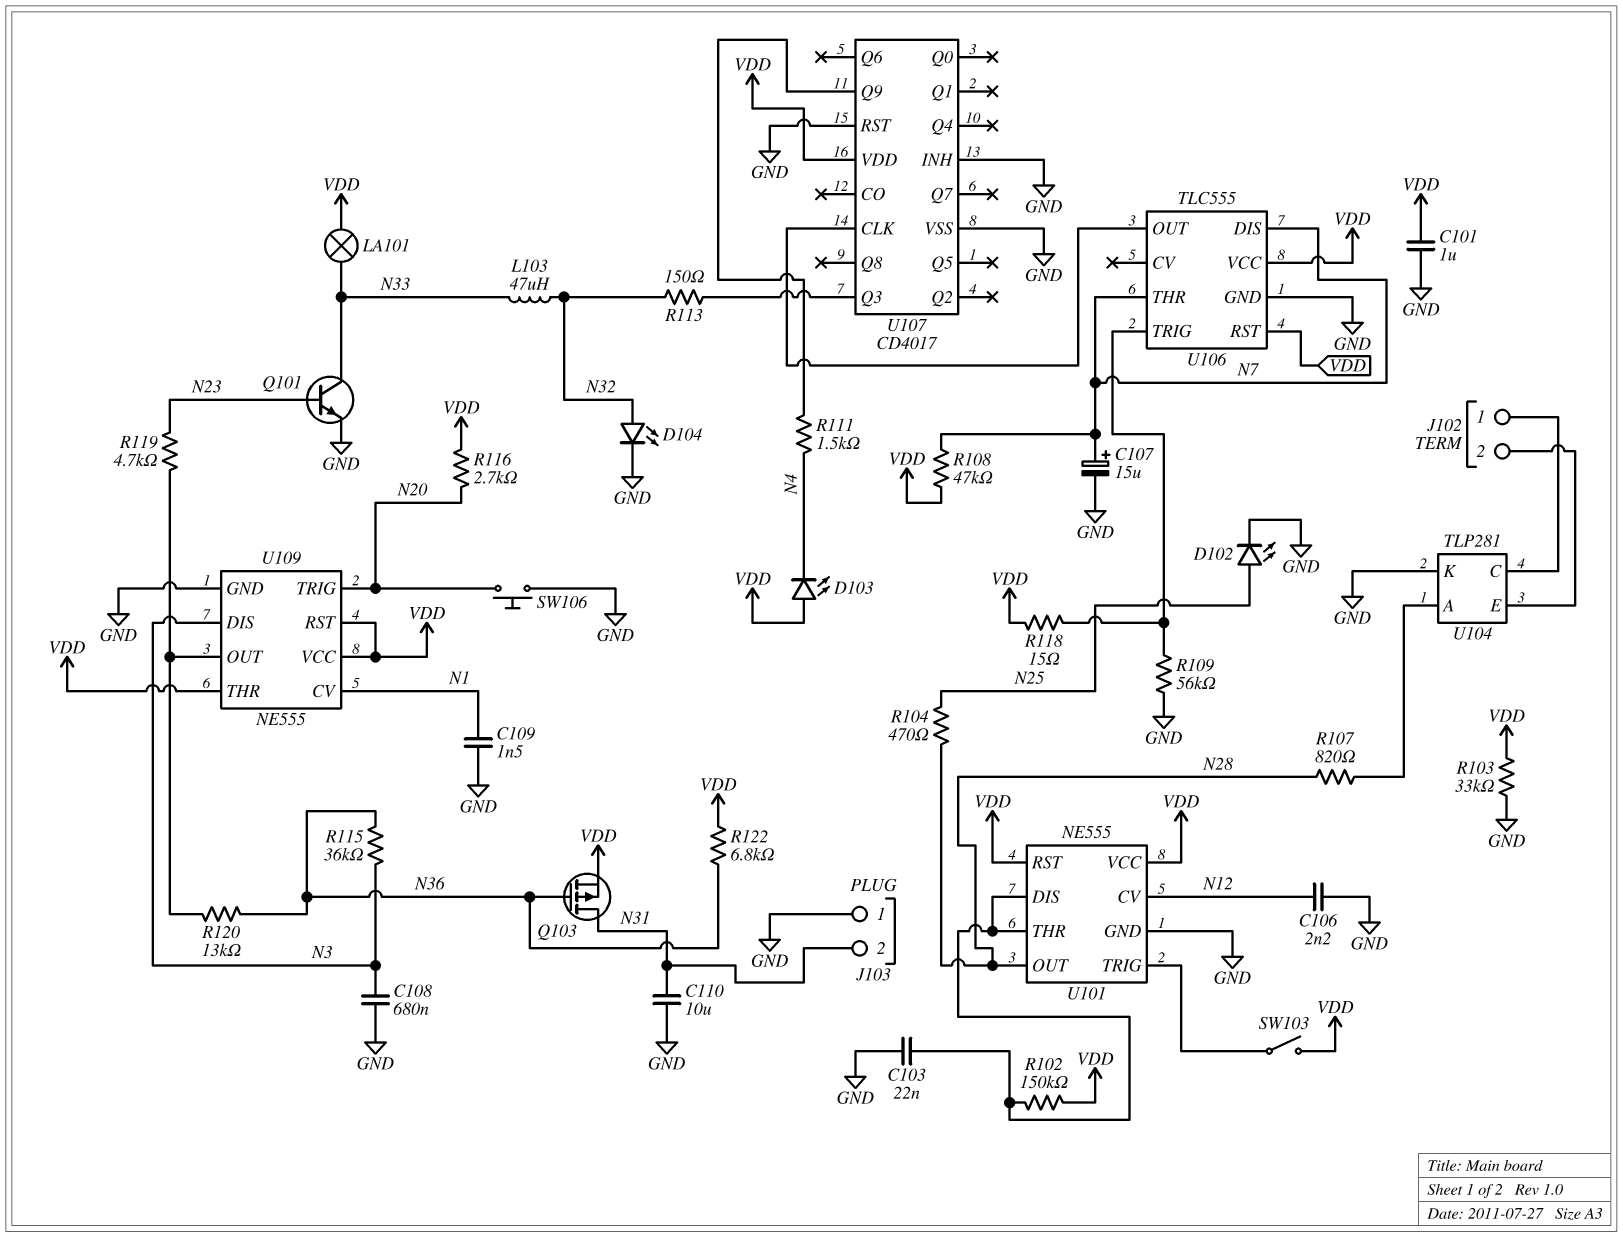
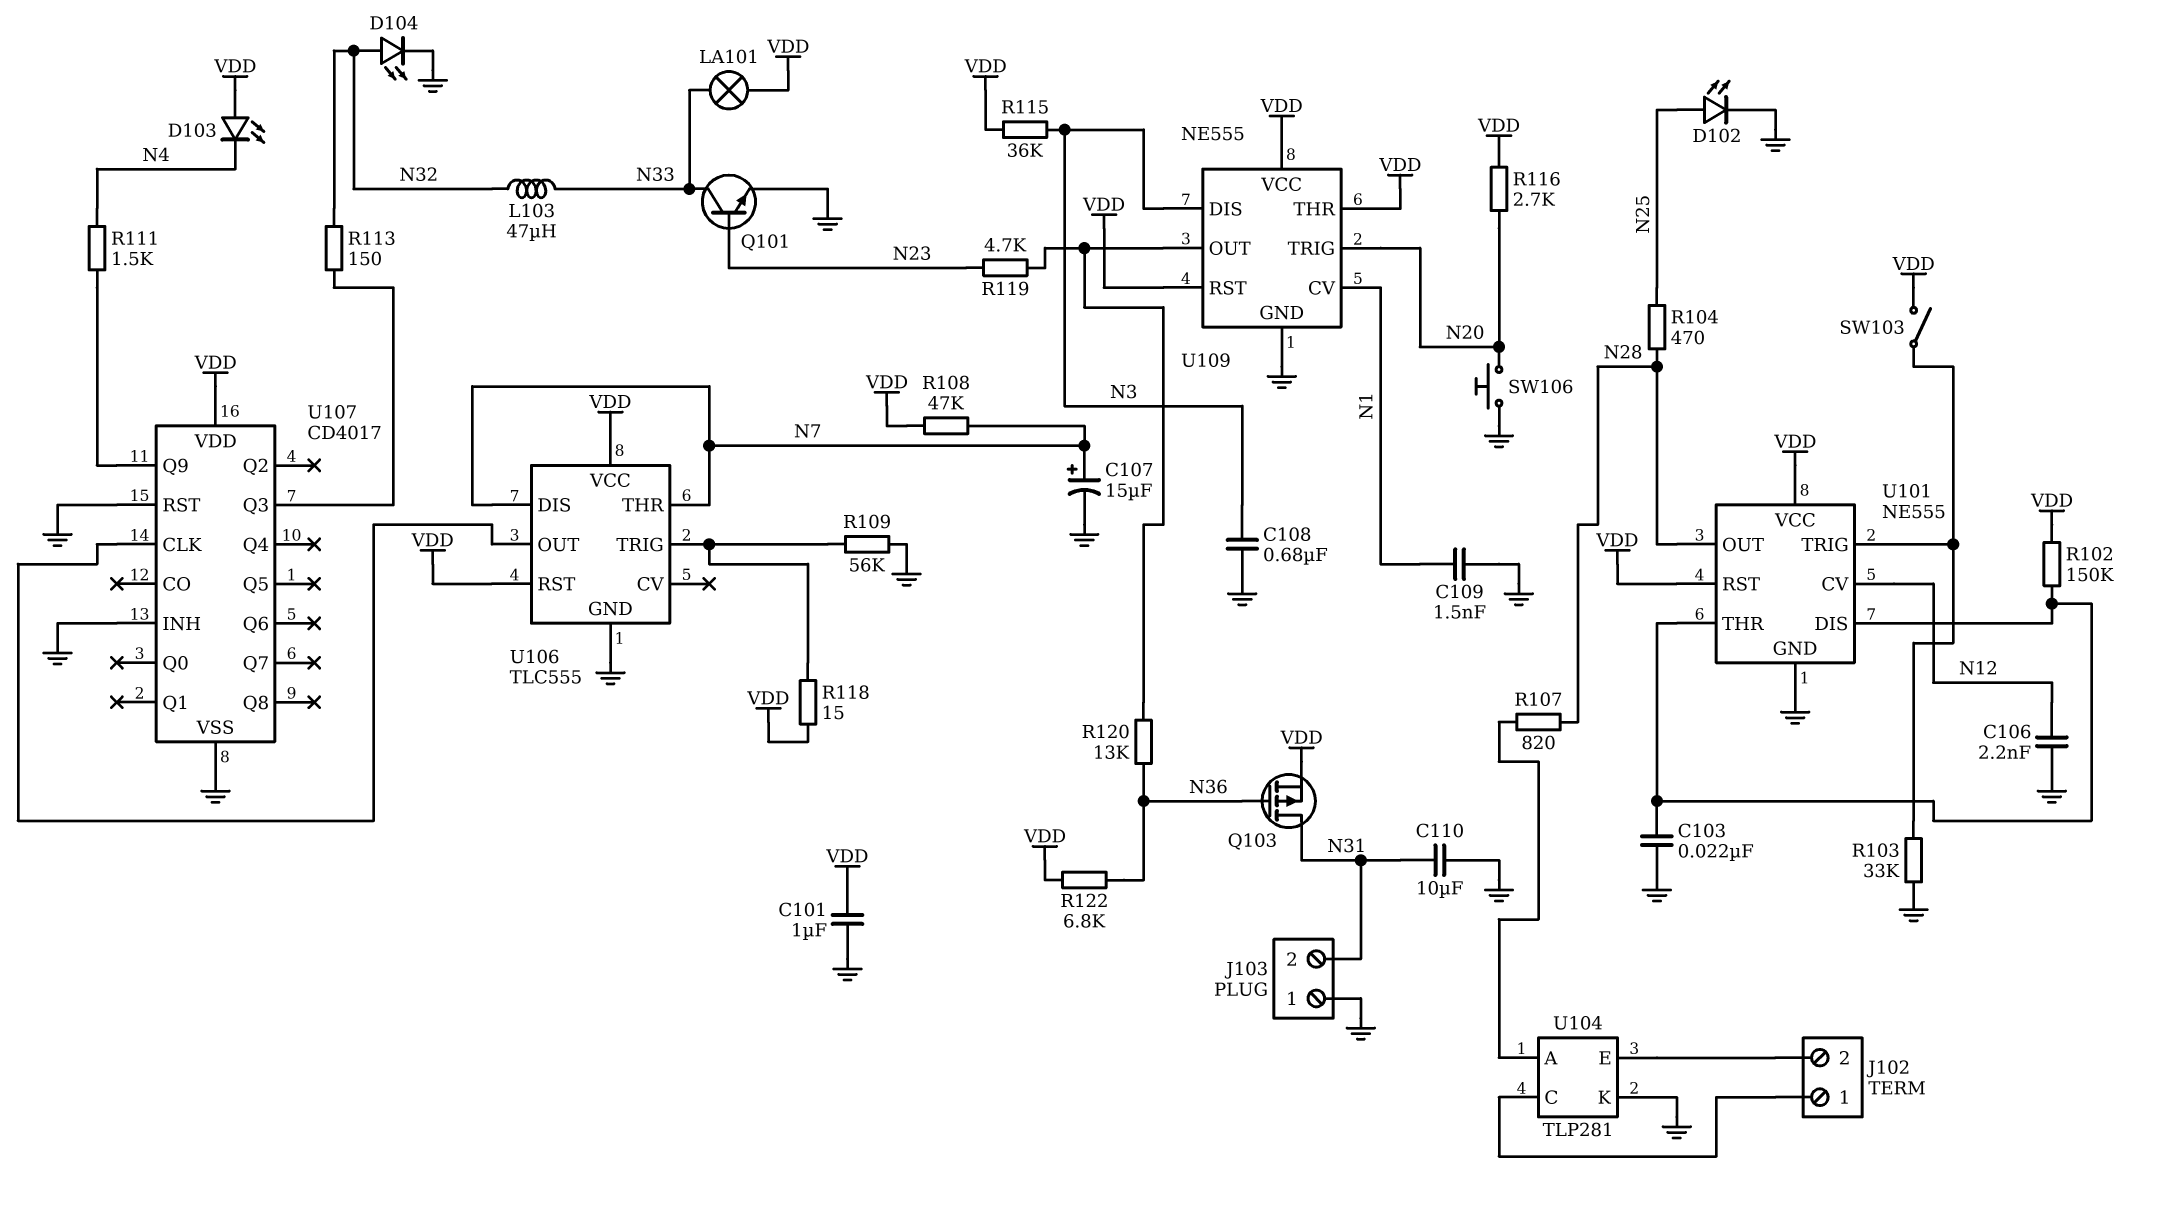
R103: 33k (GND, VDD) -> 33k (GND, U101/TRIG)
R115: 36k (N3, N36) -> 36k (N3, VDD)

